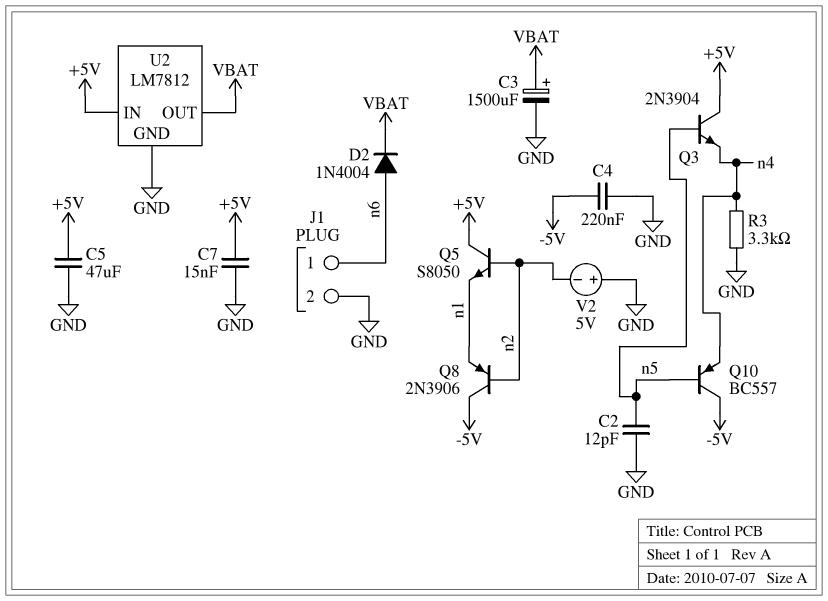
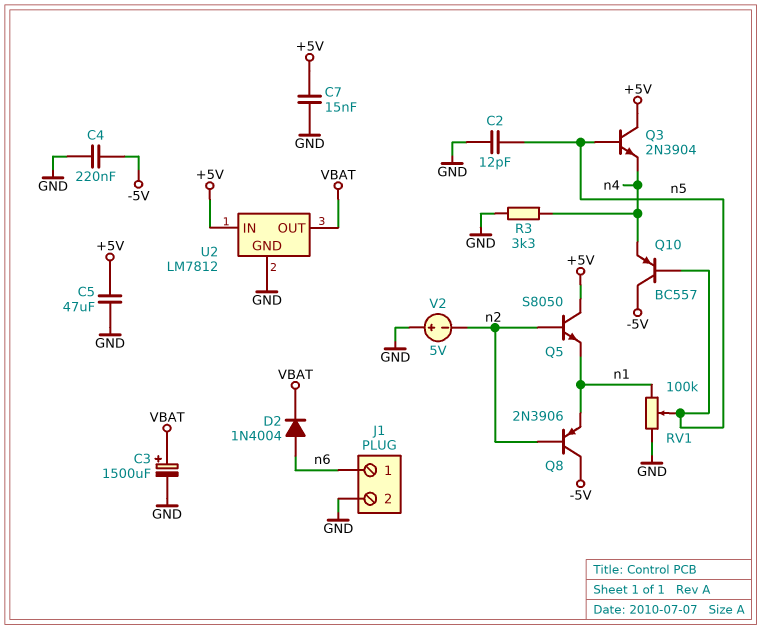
RV1: none -> 100k (GND, n1, wiper n5)

